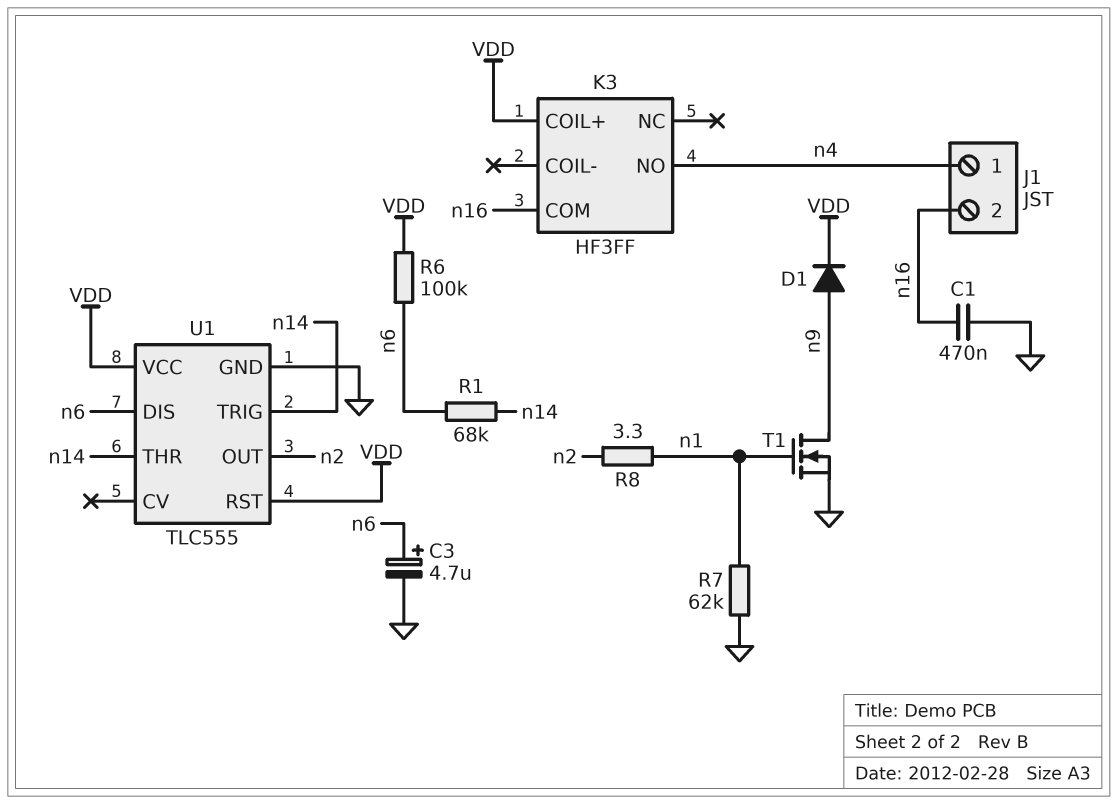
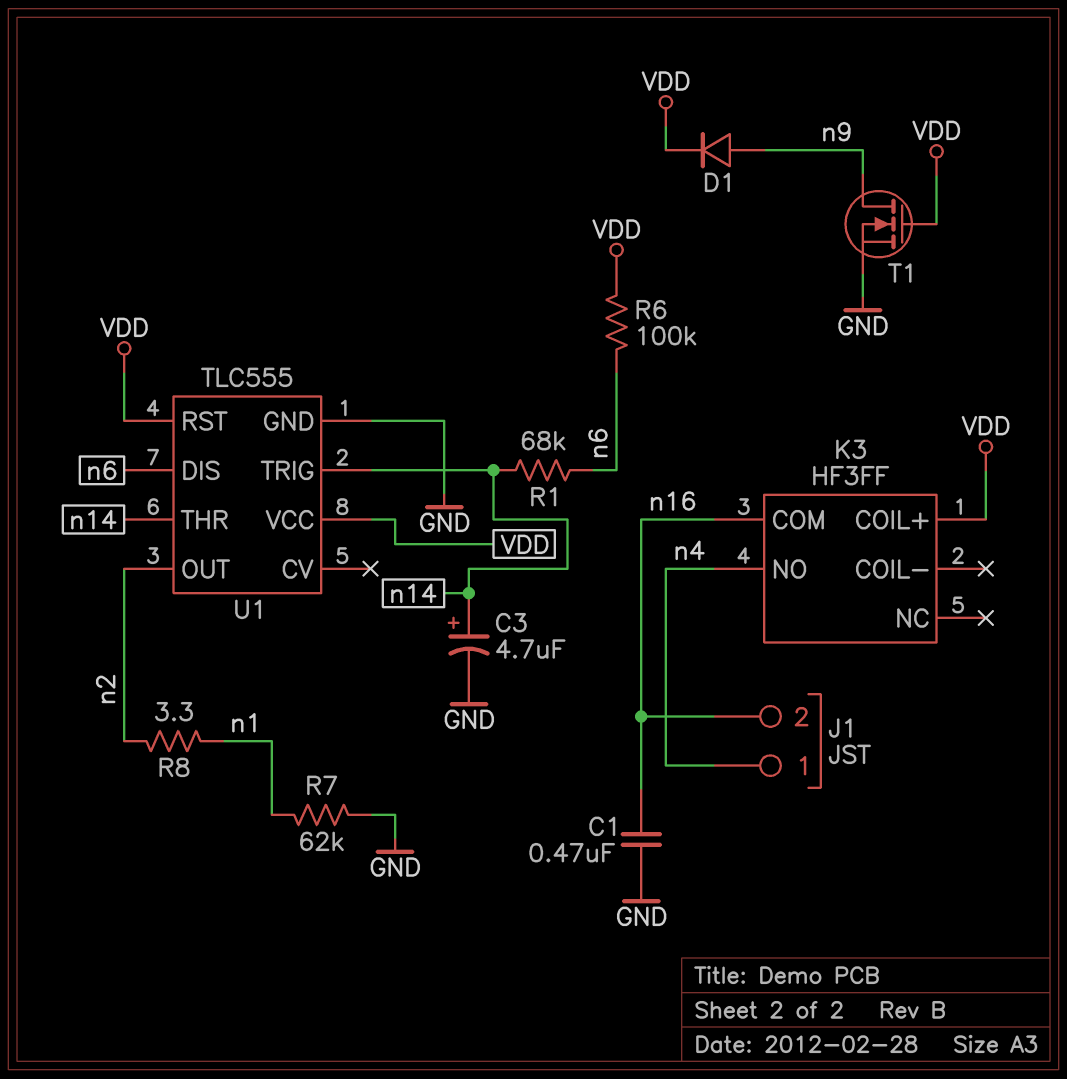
C3: 4.7uF (plus n6, minus GND) -> 4.7uF (plus n14, minus GND)
T1: NMOS (G n1, D n9, S GND) -> NMOS (G VDD, D n9, S GND)

